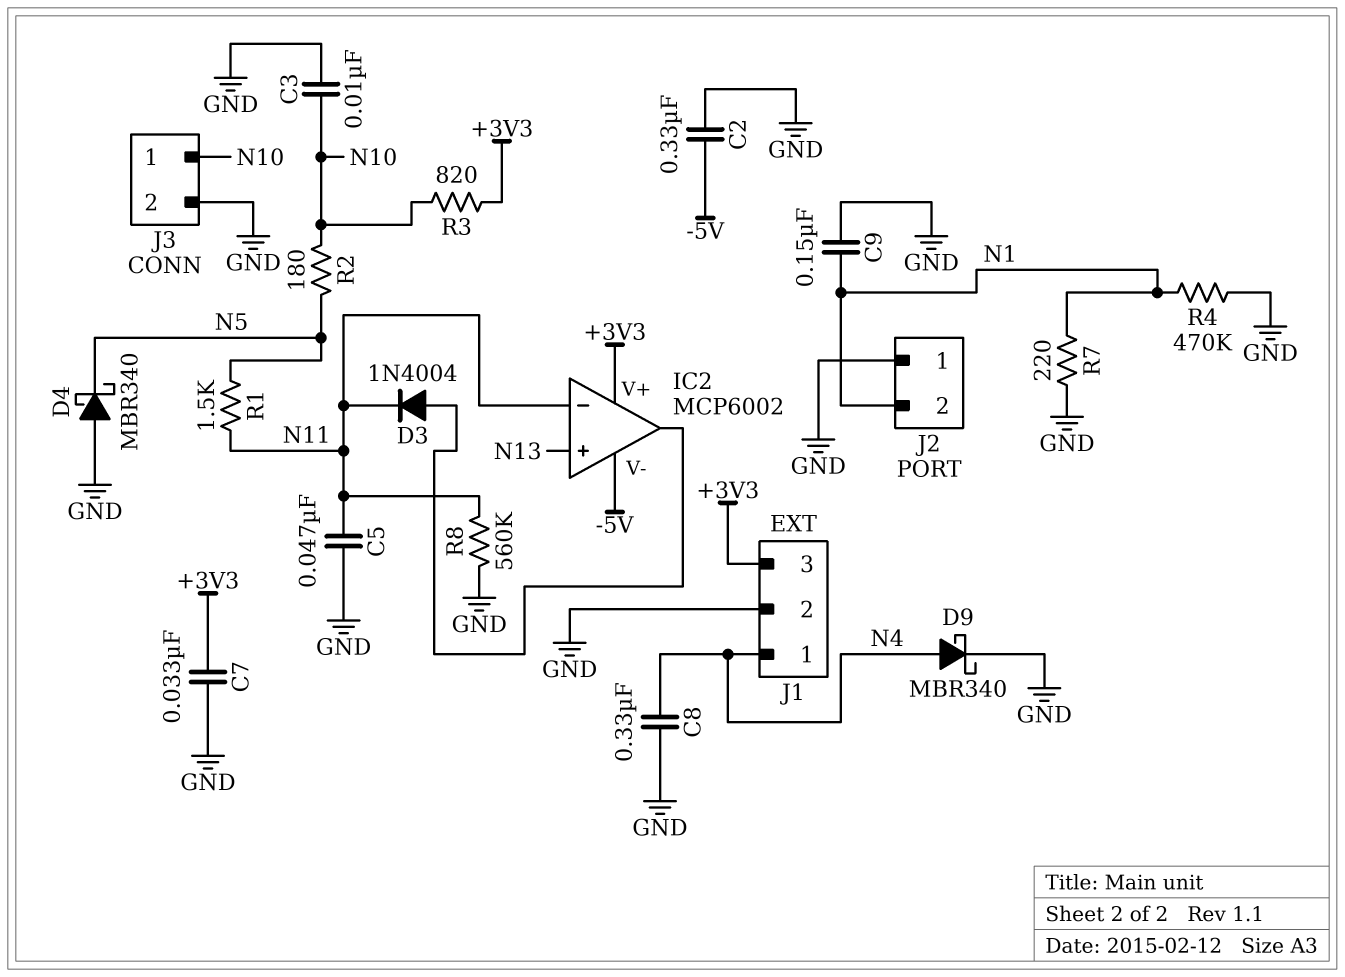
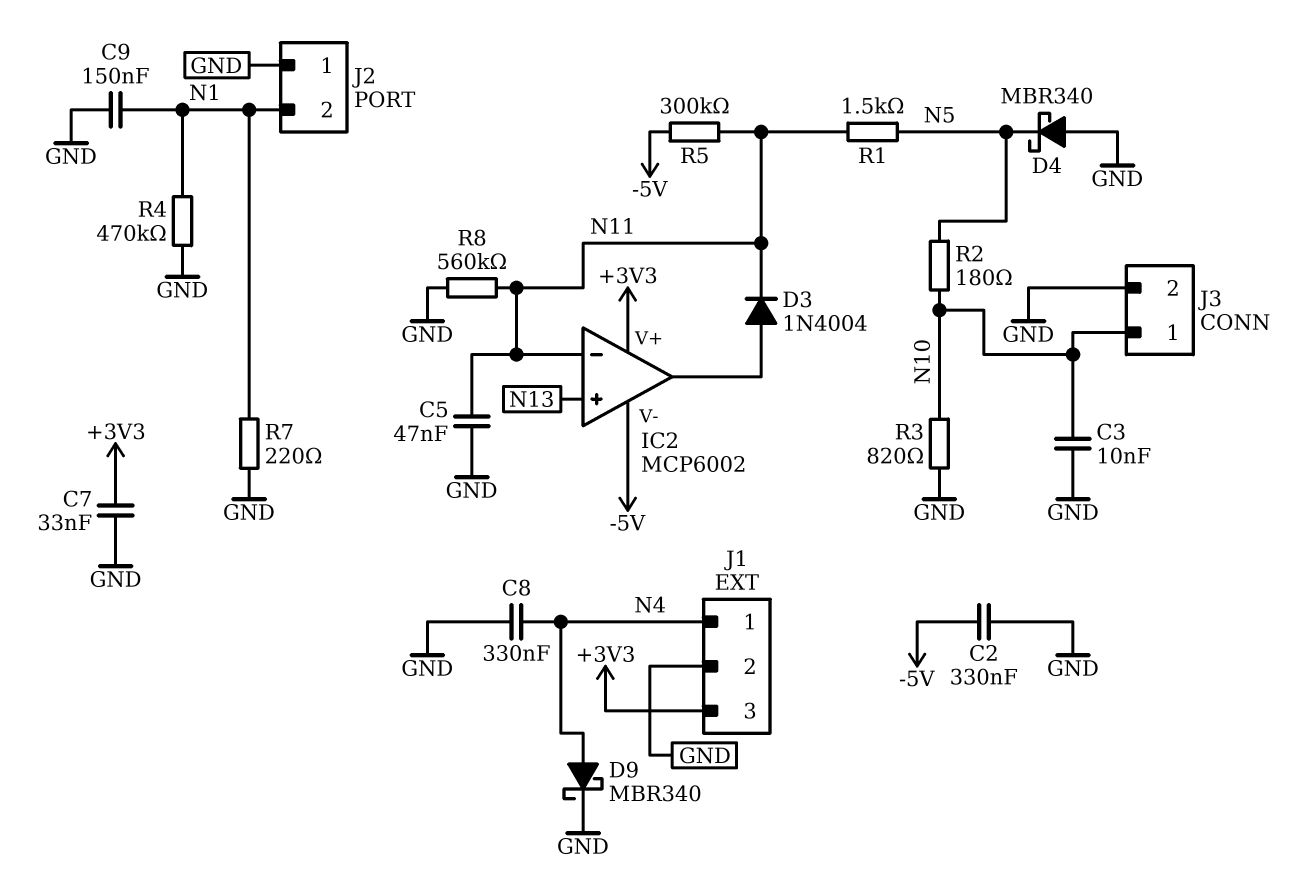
R3: 820 (+3V3, N10) -> 820 (GND, N10)
R5: none -> 300k (-5V, N11)

